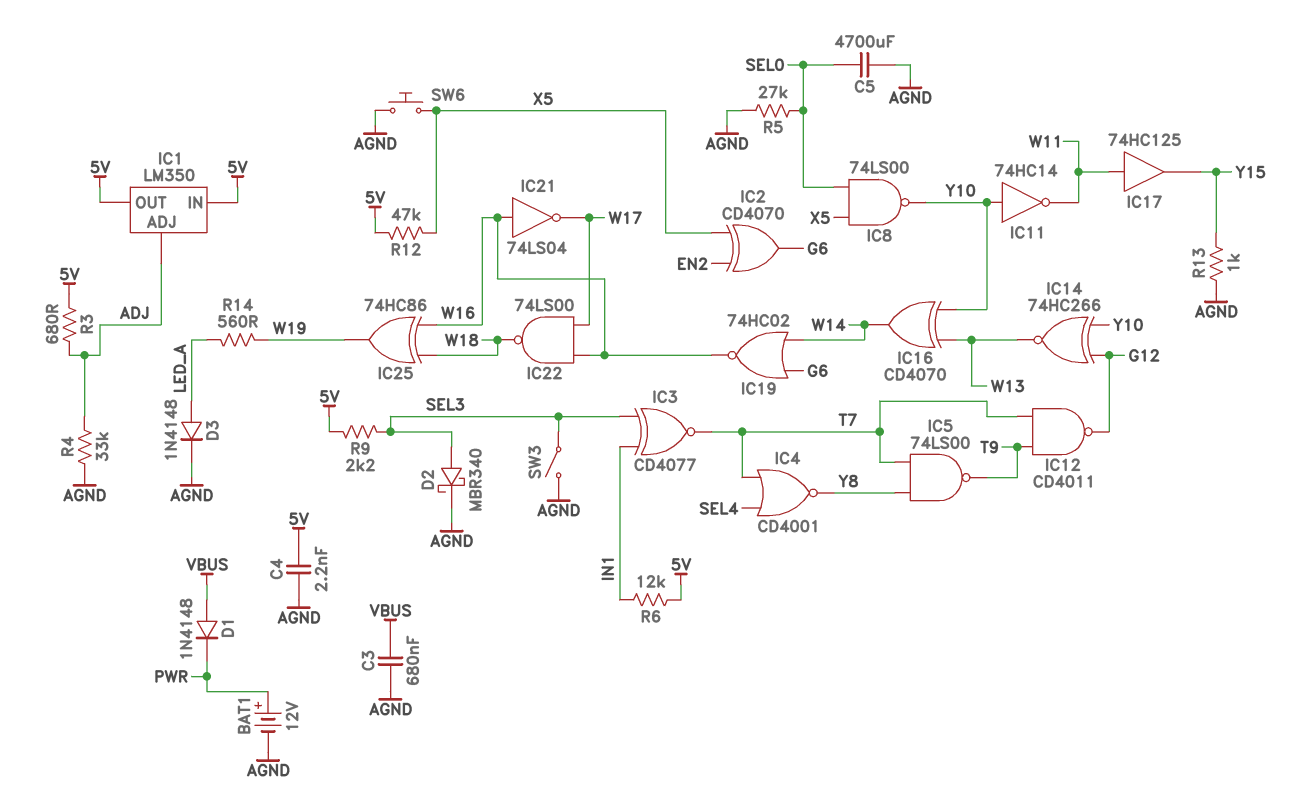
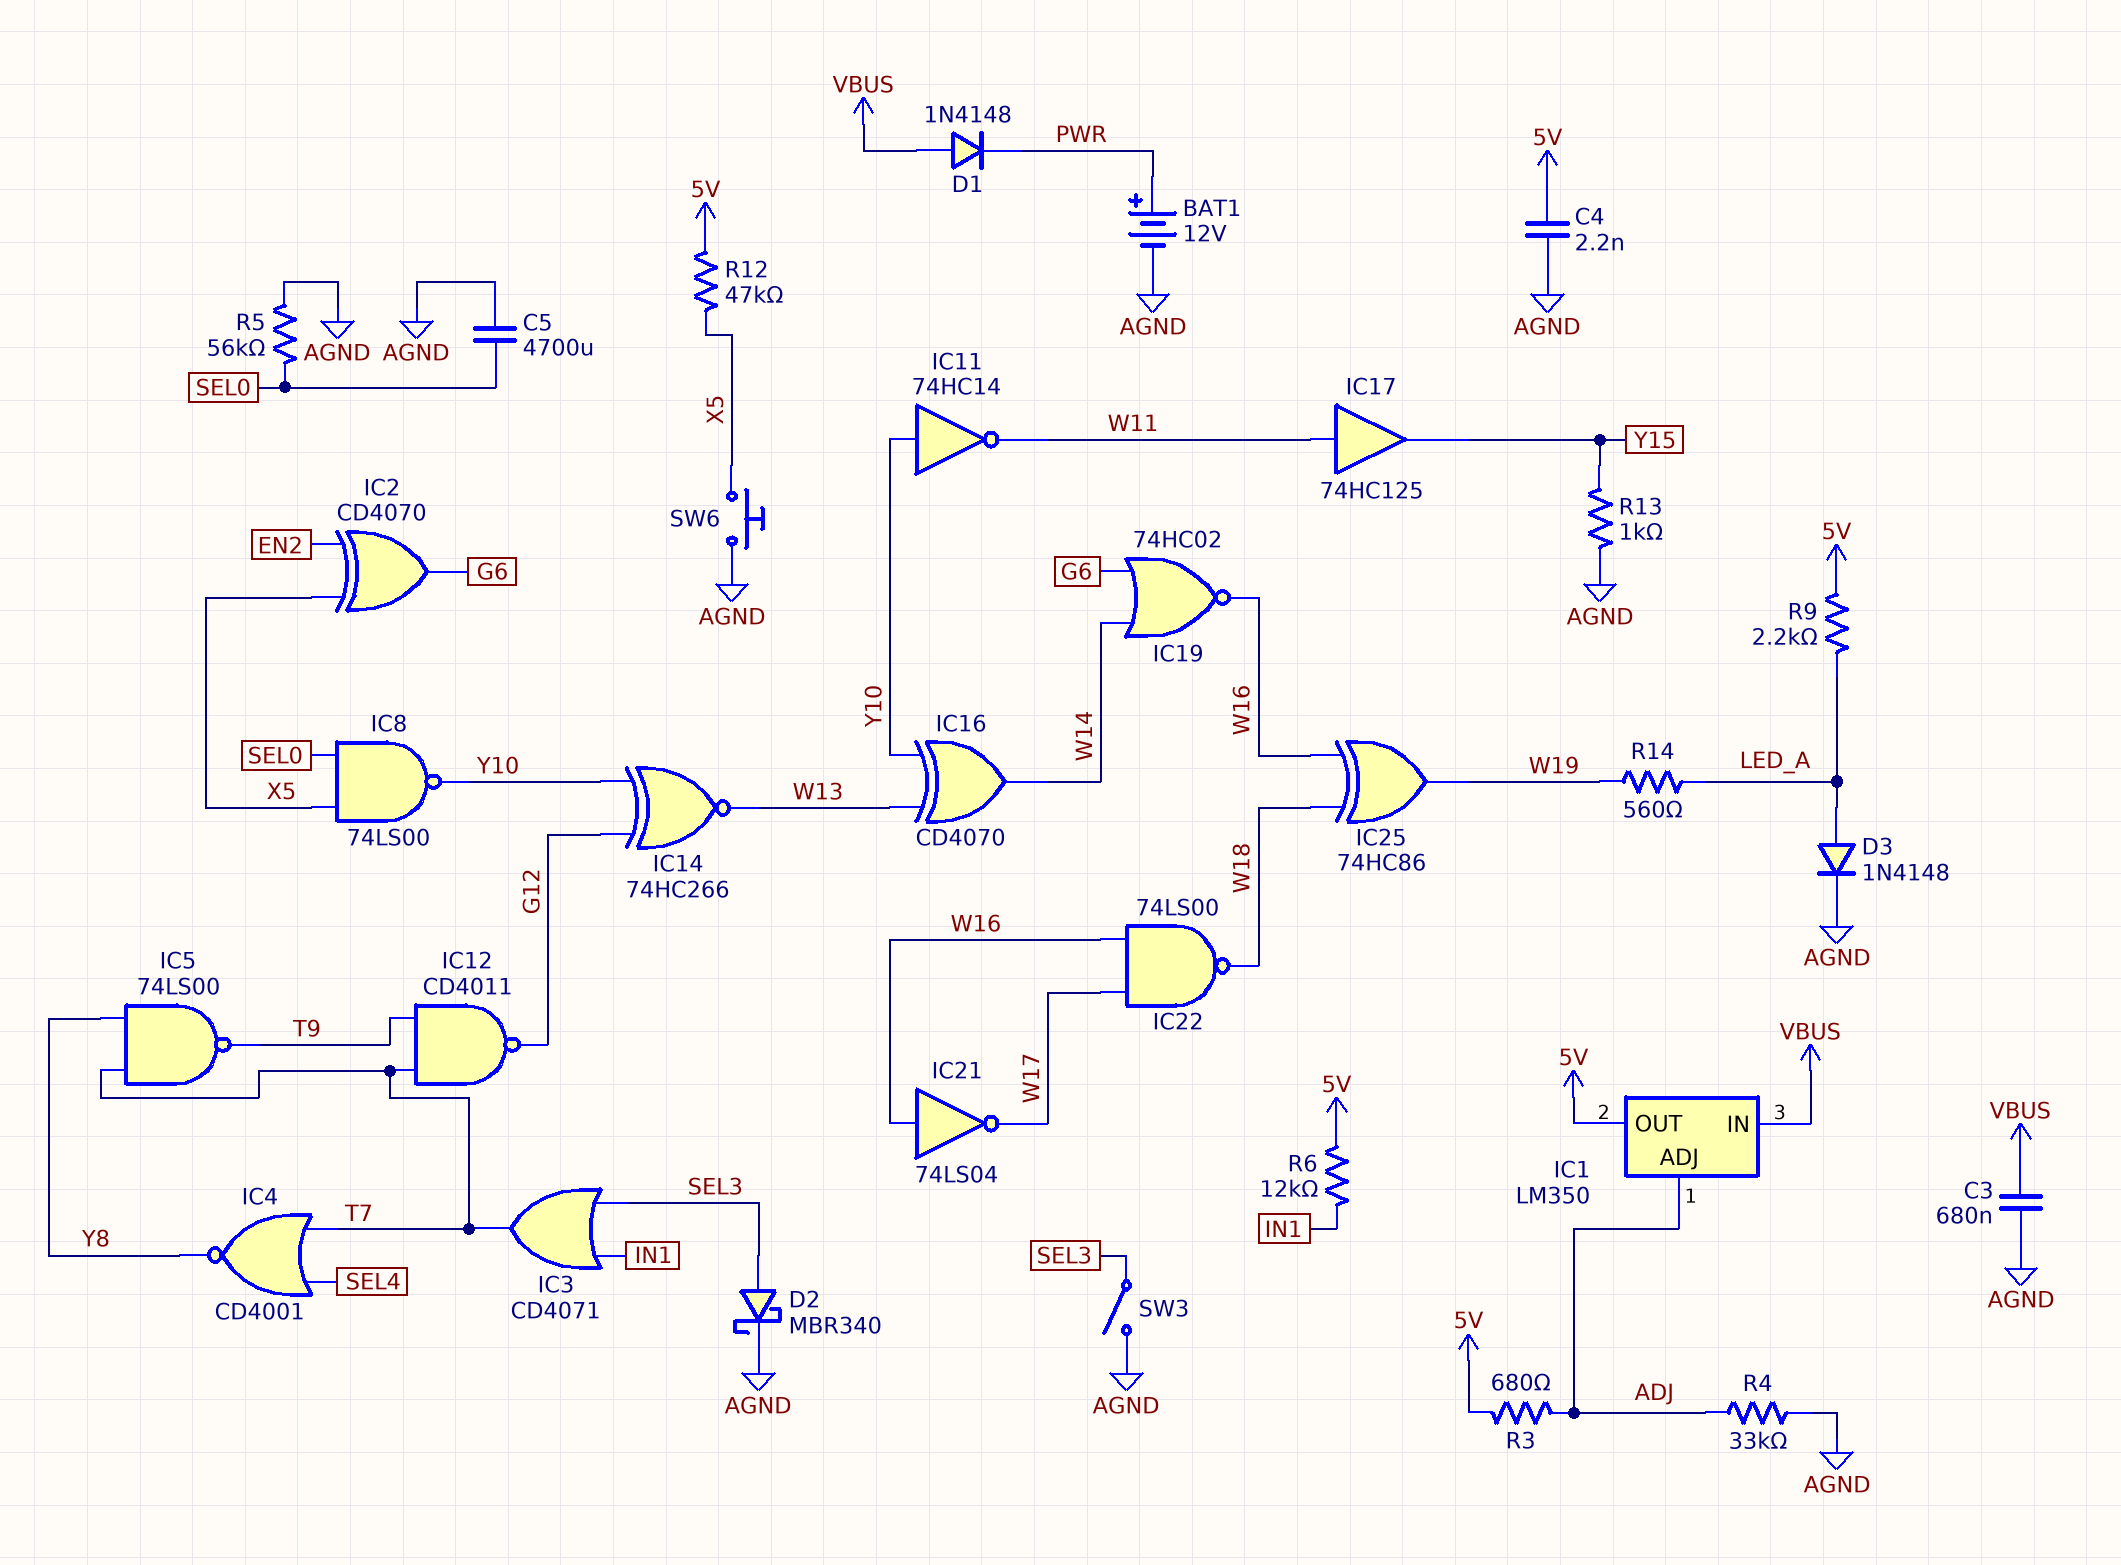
IC1 pin IN: 5V -> VBUS
IC3: XNOR CD4077 (in IN1, in SEL3, out T7) -> OR CD4071 (in IN1, in SEL3, out T7)
R5: 27k (AGND, SEL0) -> 56k (AGND, SEL0)
R9: 2.2k (5V, SEL3) -> 2.2k (5V, LED_A)

